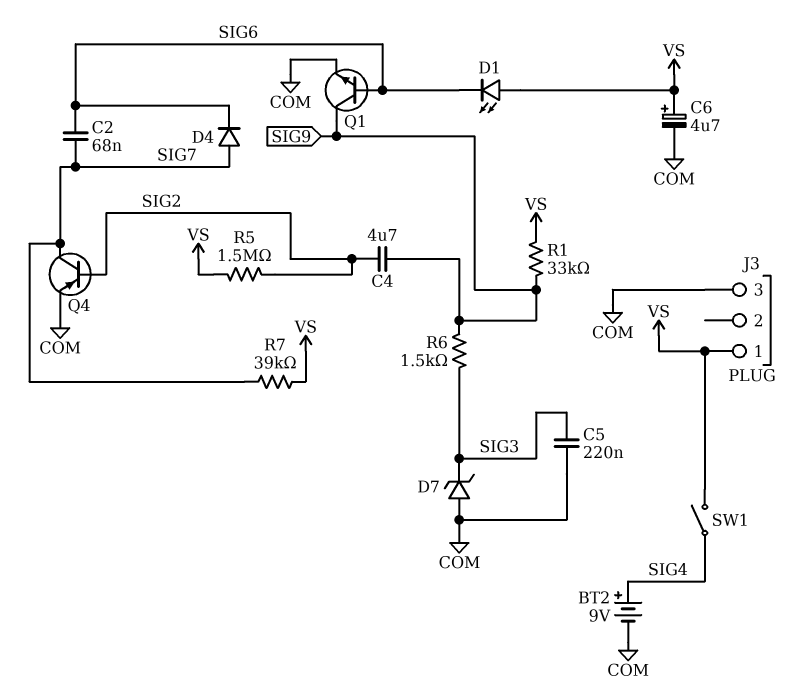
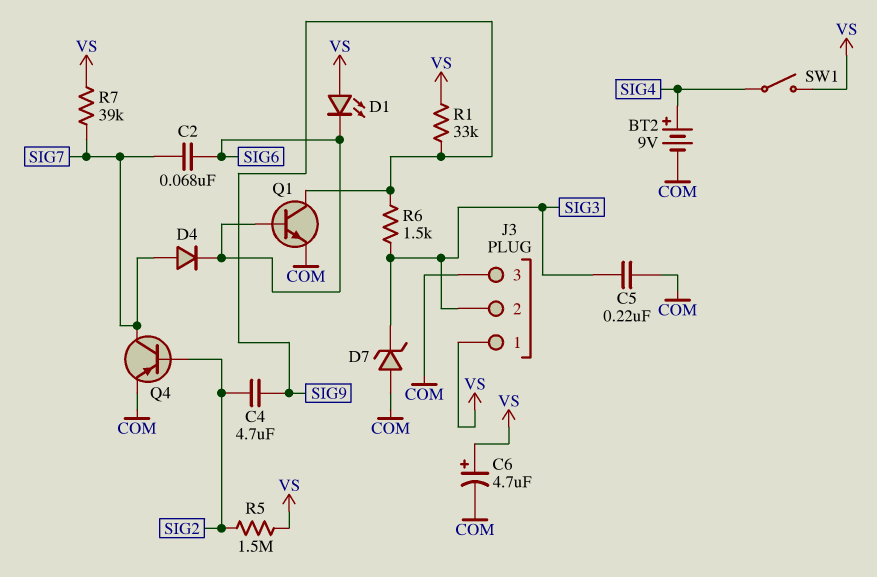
J3 pin 2: none -> SIG3

